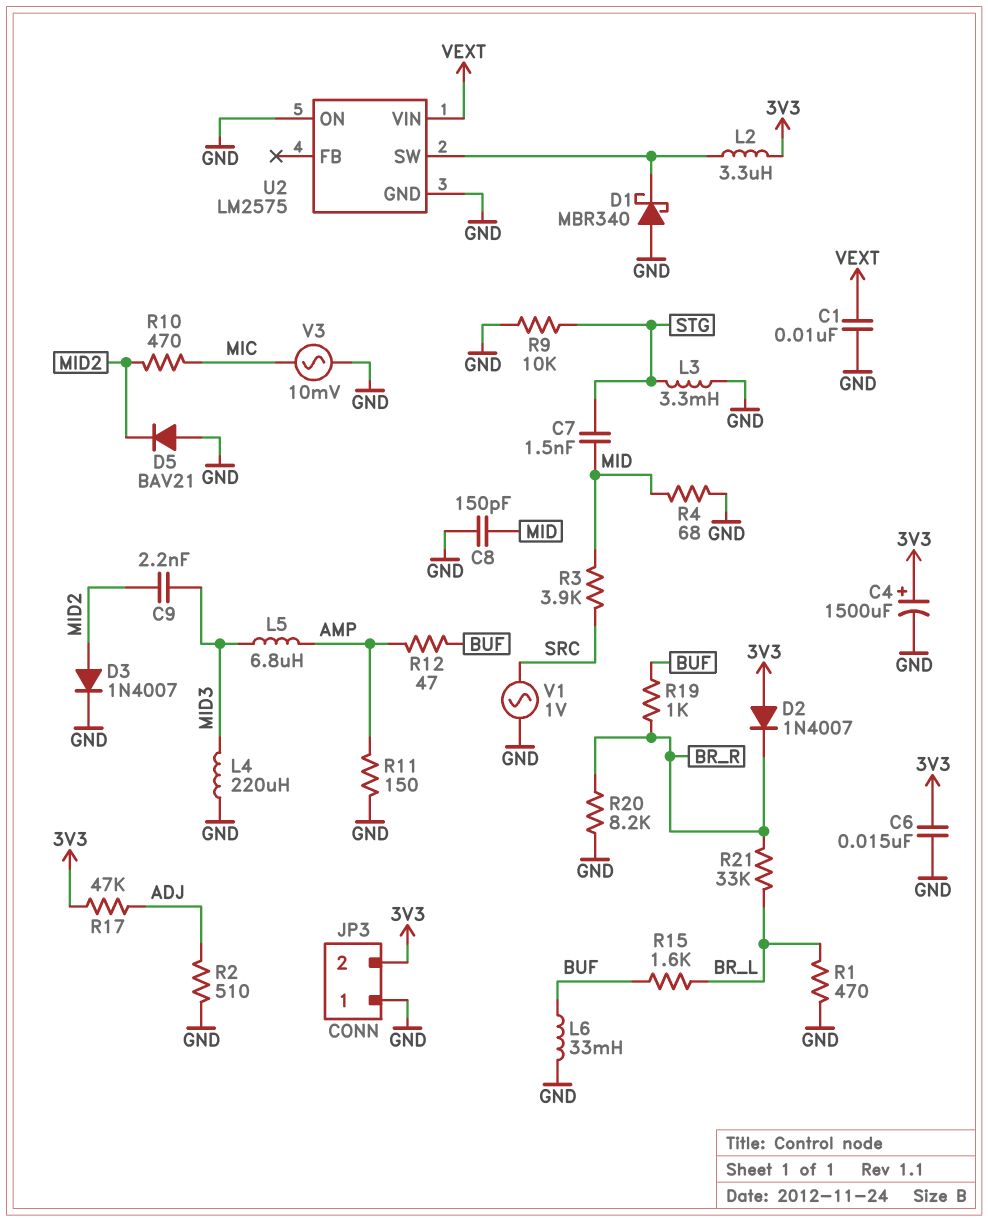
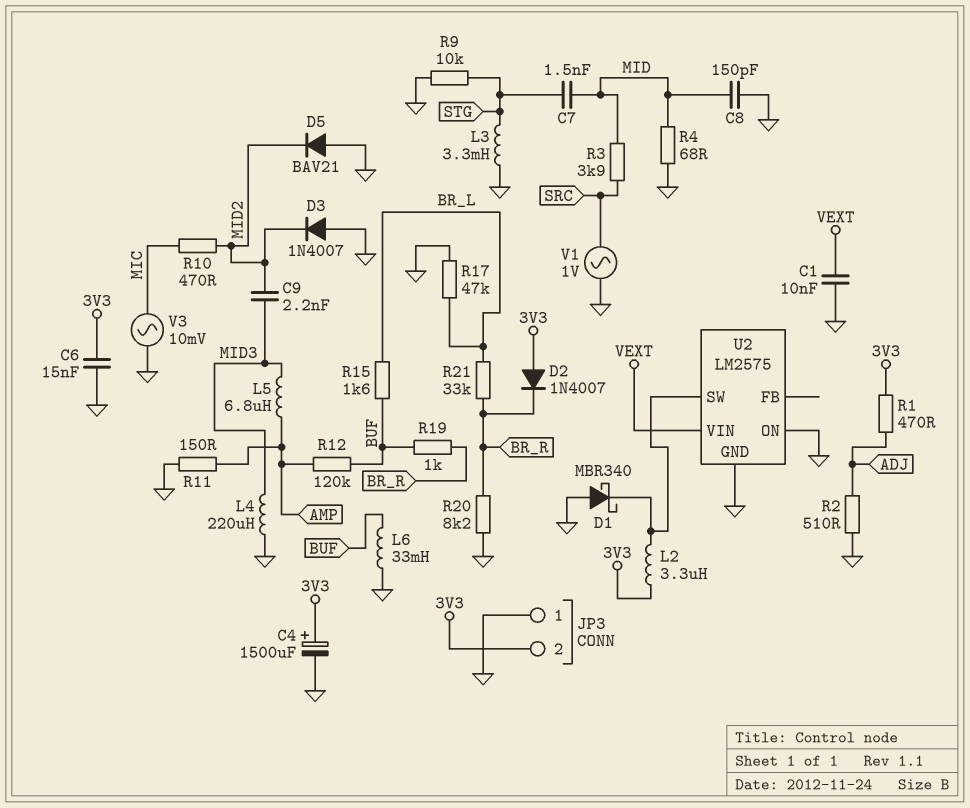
D3: diode 1N4007 (A MID2, K GND) -> diode 1N4007 (A GND, K MID2)
R1: 470 (BR_L, GND) -> 470 (3V3, ADJ)
R12: 47 (AMP, BUF) -> 120k (AMP, BUF)
R17: 47k (3V3, ADJ) -> 47k (BR_L, GND)

